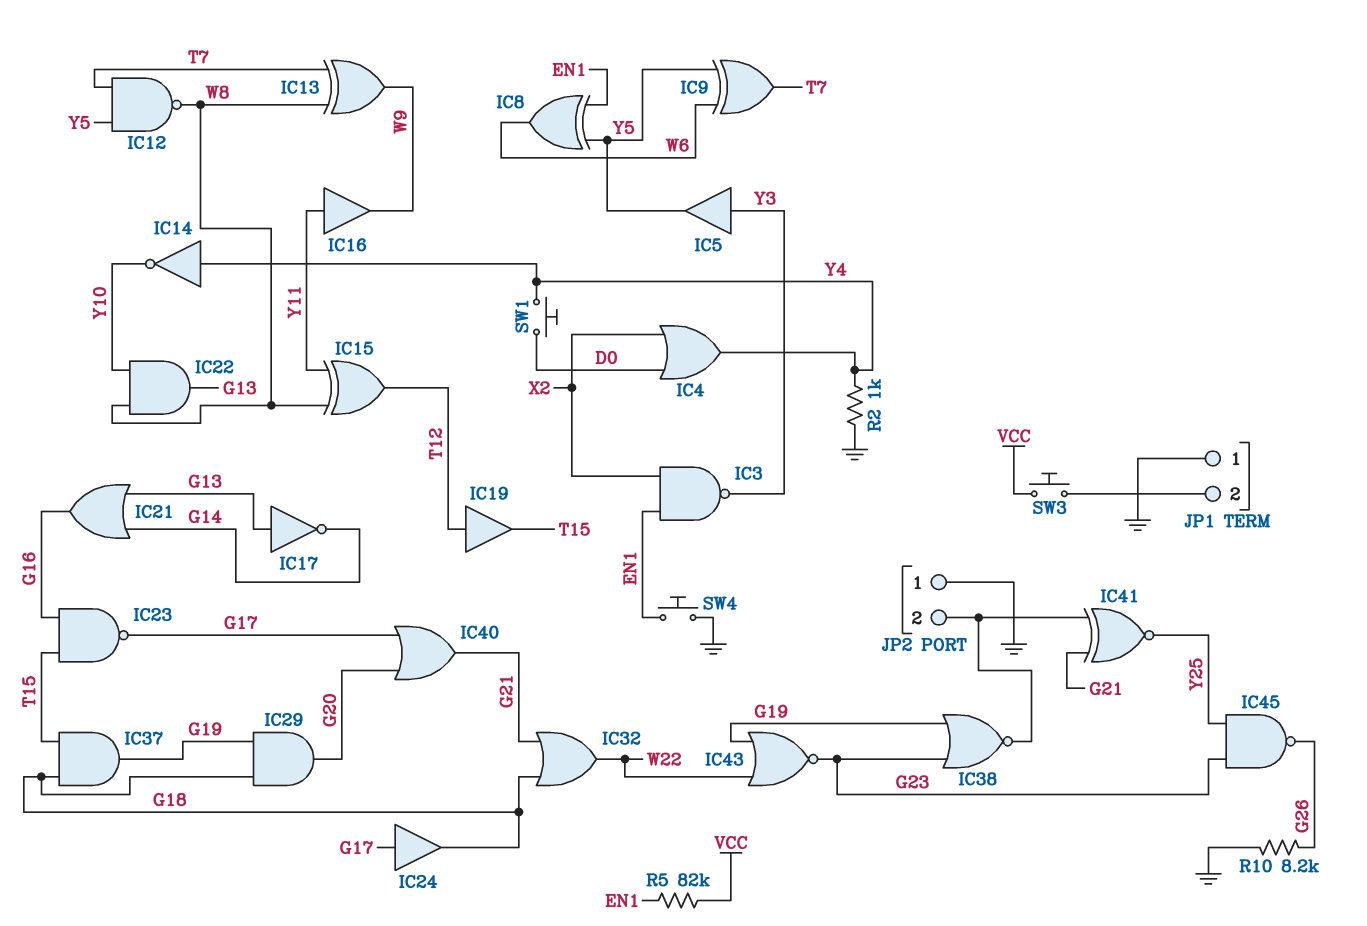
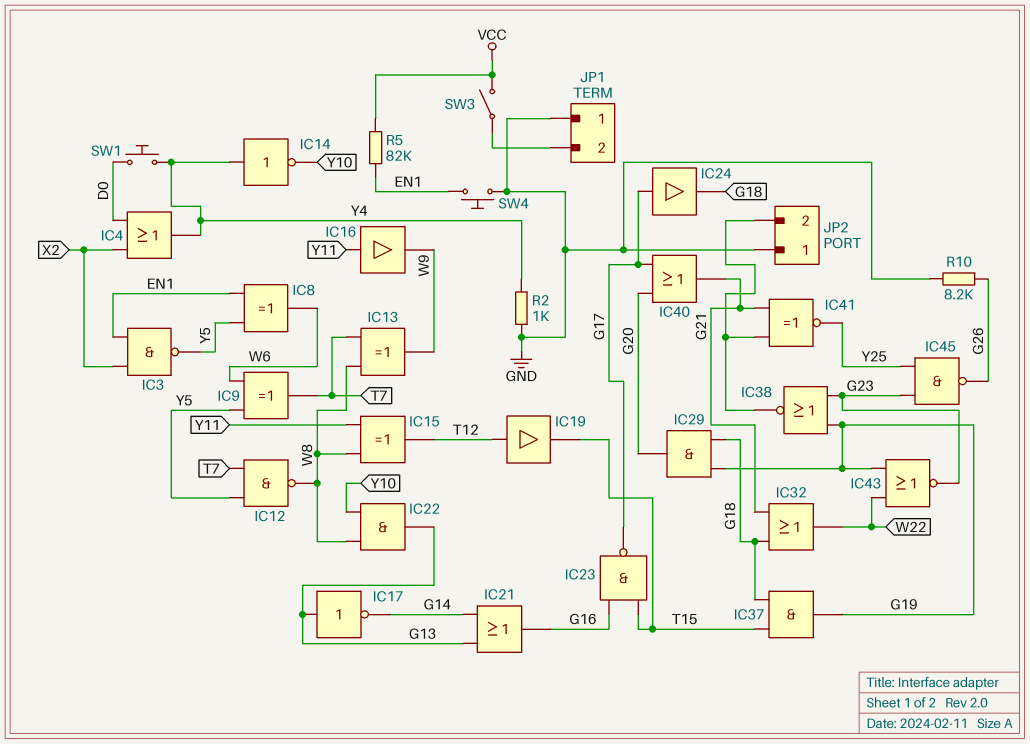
IC3: NAND (in EN1, in X2, out Y3) -> NAND (in EN1, in X2, out Y5)
IC5: buffer (in Y3, out Y5) -> none
SW3: button (JP1/2, VCC) -> switch (JP1/2, VCC)

